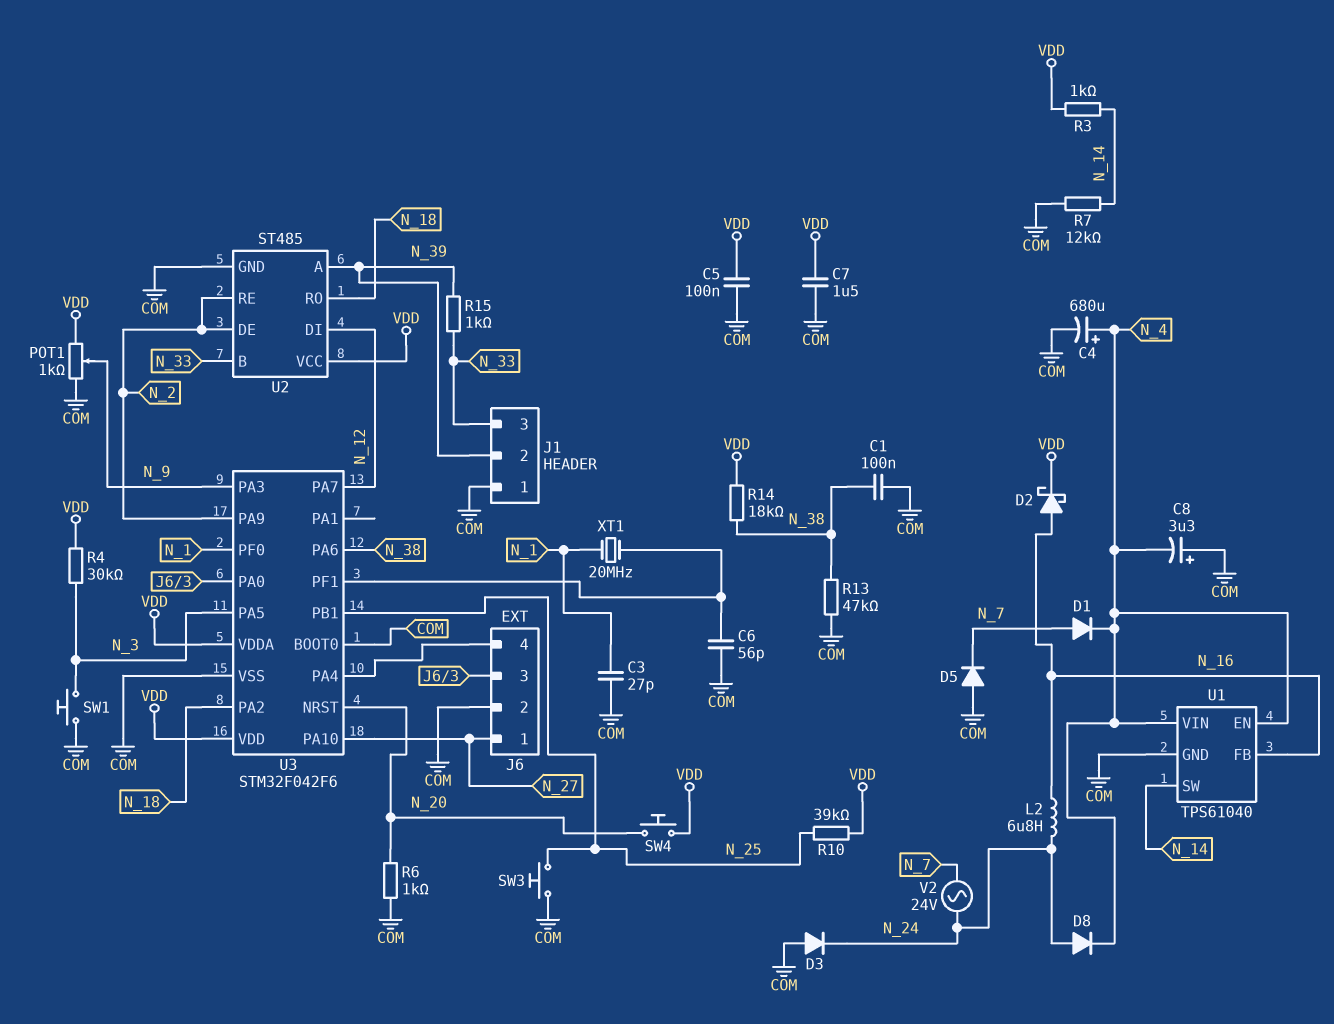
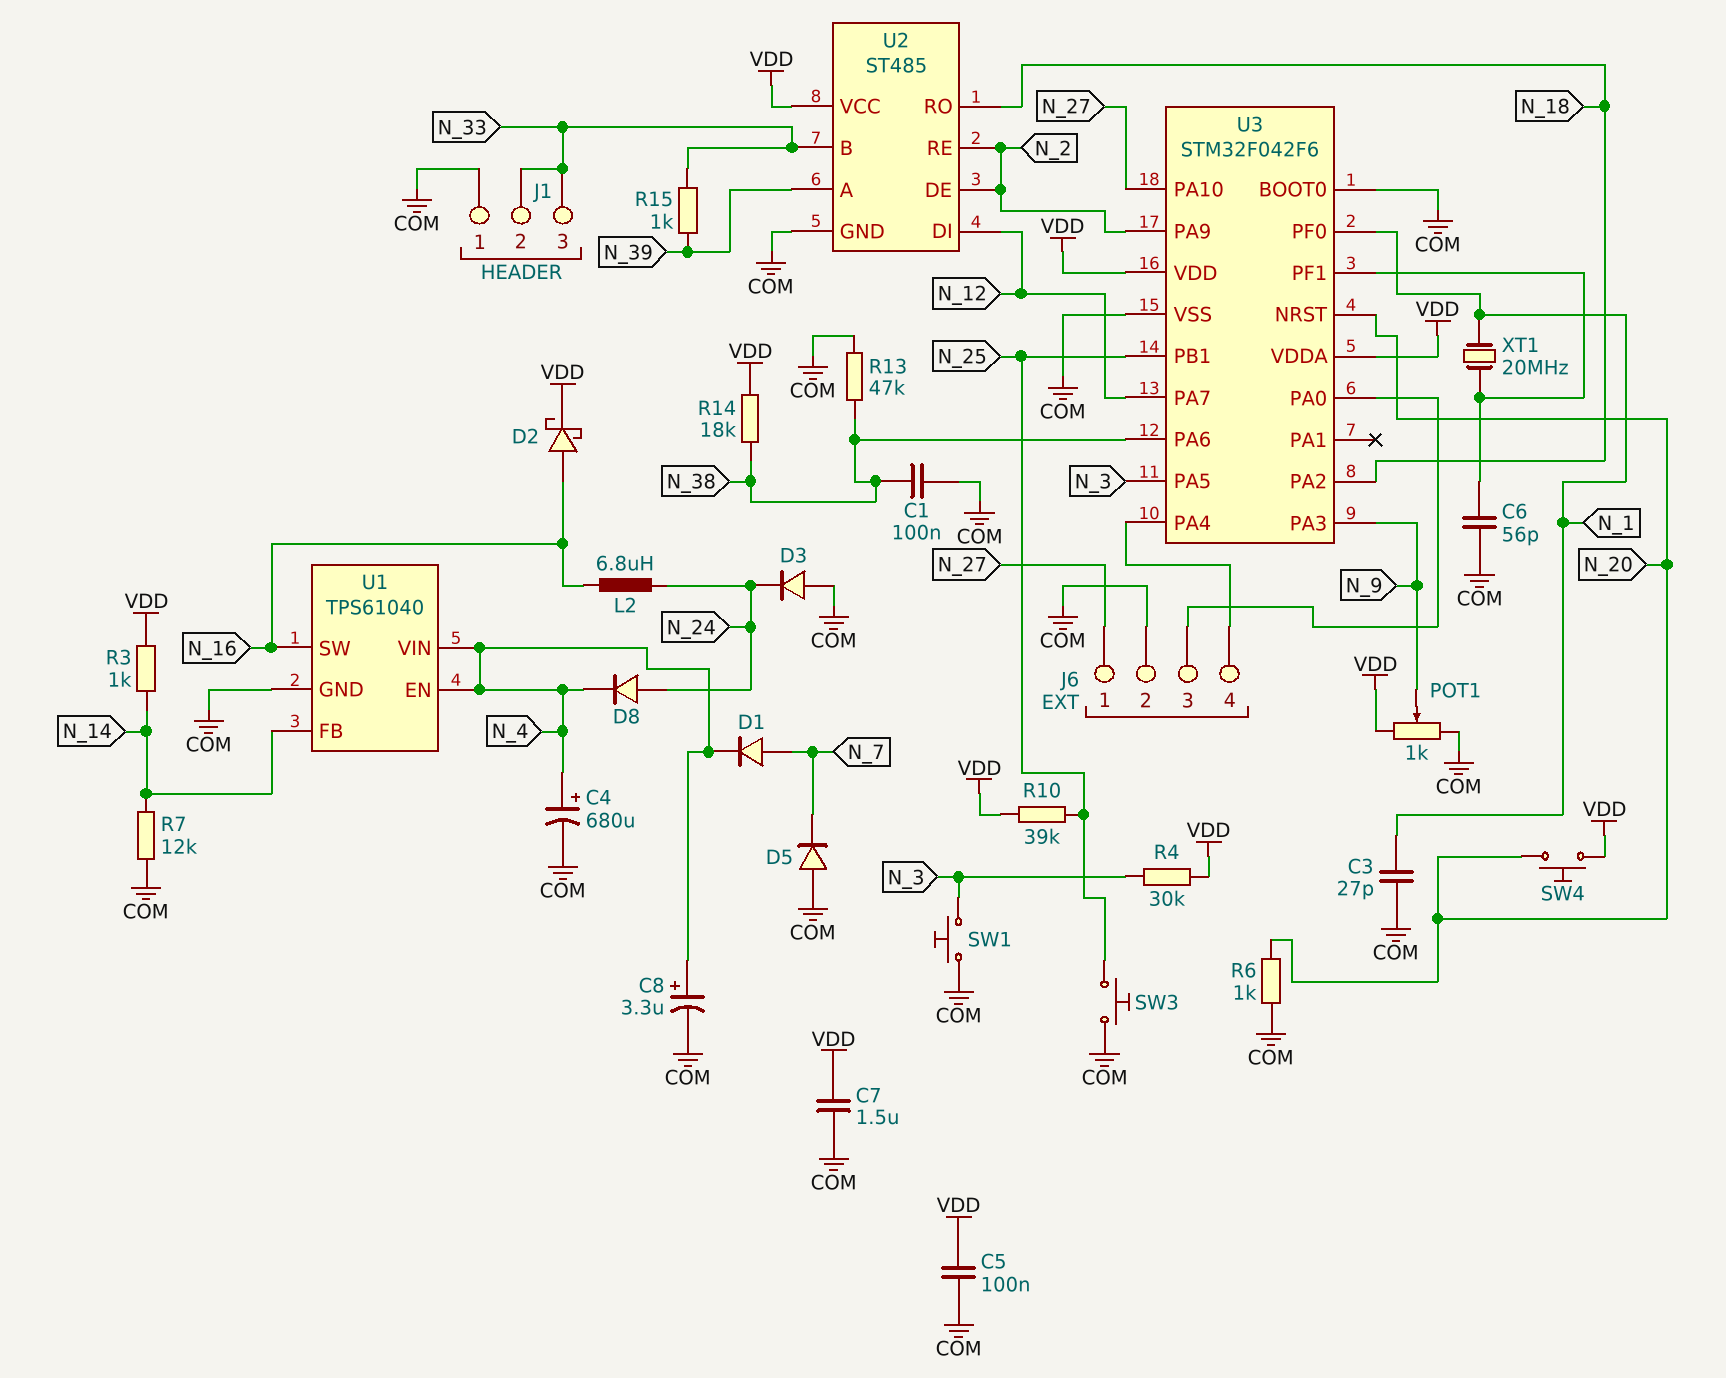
C8: 3.3uF (plus COM, minus N_4) -> 3.3uF (plus N_4, minus COM)
J1 pin 2: N_39 -> N_33
U1 pin FB: N_16 -> N_14
U1 pin SW: N_14 -> N_16
V2: AC 24V (N_7, N_24) -> none

